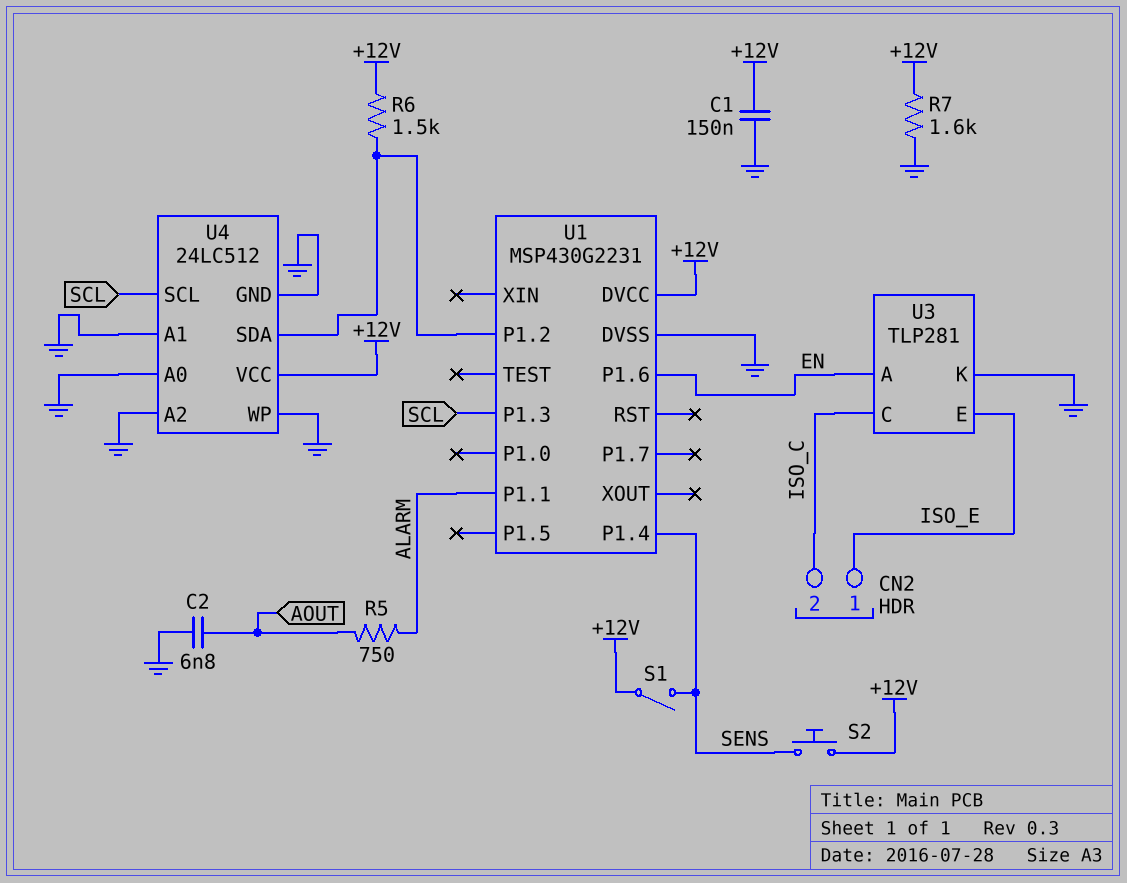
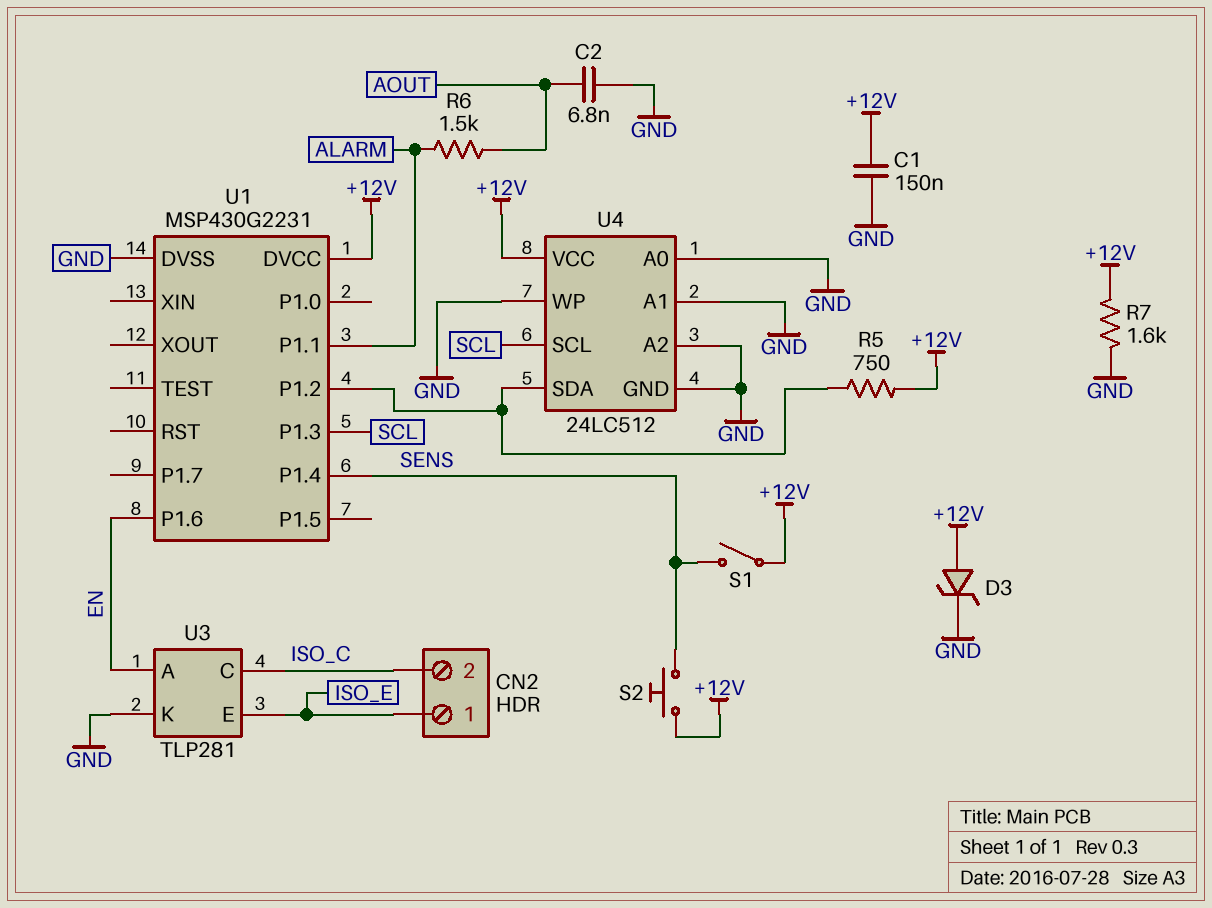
D3: none -> zener (A +12V, K GND)
R5: 750 (ALARM, AOUT) -> 750 (+12V, U1/P1.2)
R6: 1.5k (+12V, U1/P1.2) -> 1.5k (ALARM, AOUT)

